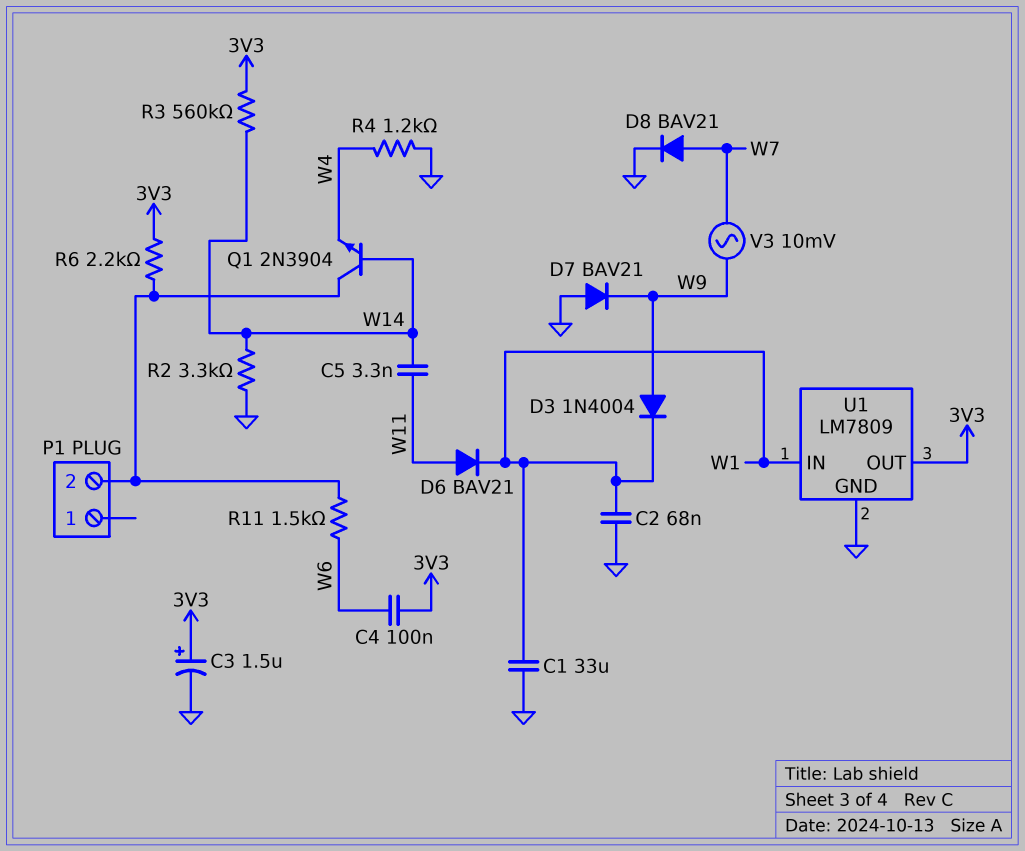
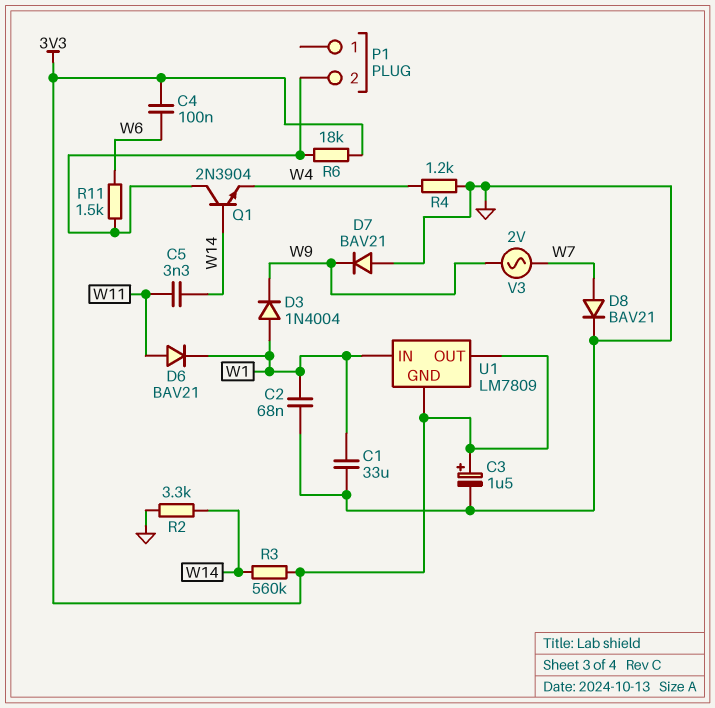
D3: diode 1N4004 (A W9, K W1) -> diode 1N4004 (A W1, K W9)
R6: 2.2k (3V3, P1/2) -> 18k (3V3, P1/2)
U1 pin GND: GND -> 3V3
V3: AC 10mV (W7, W9) -> AC 2V (W7, W9)

